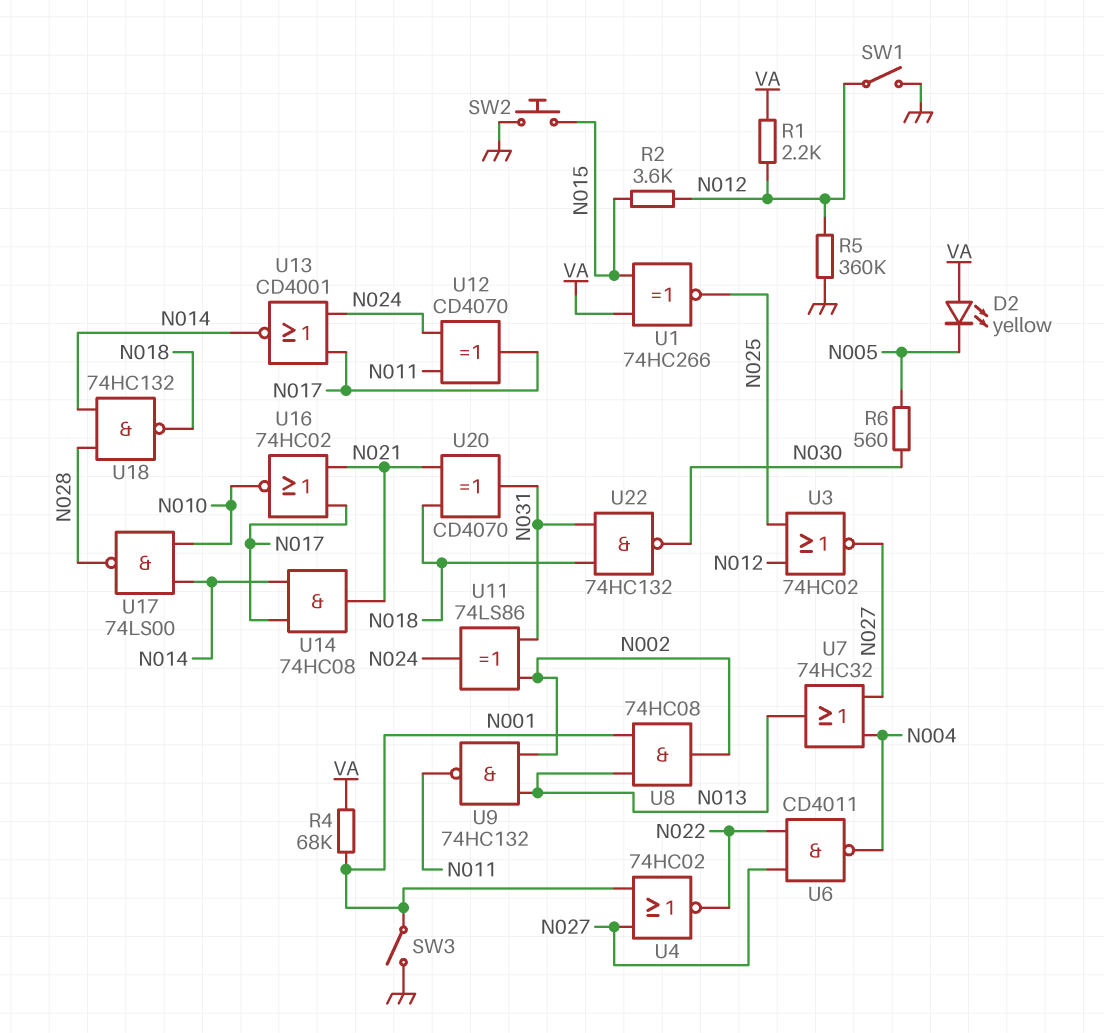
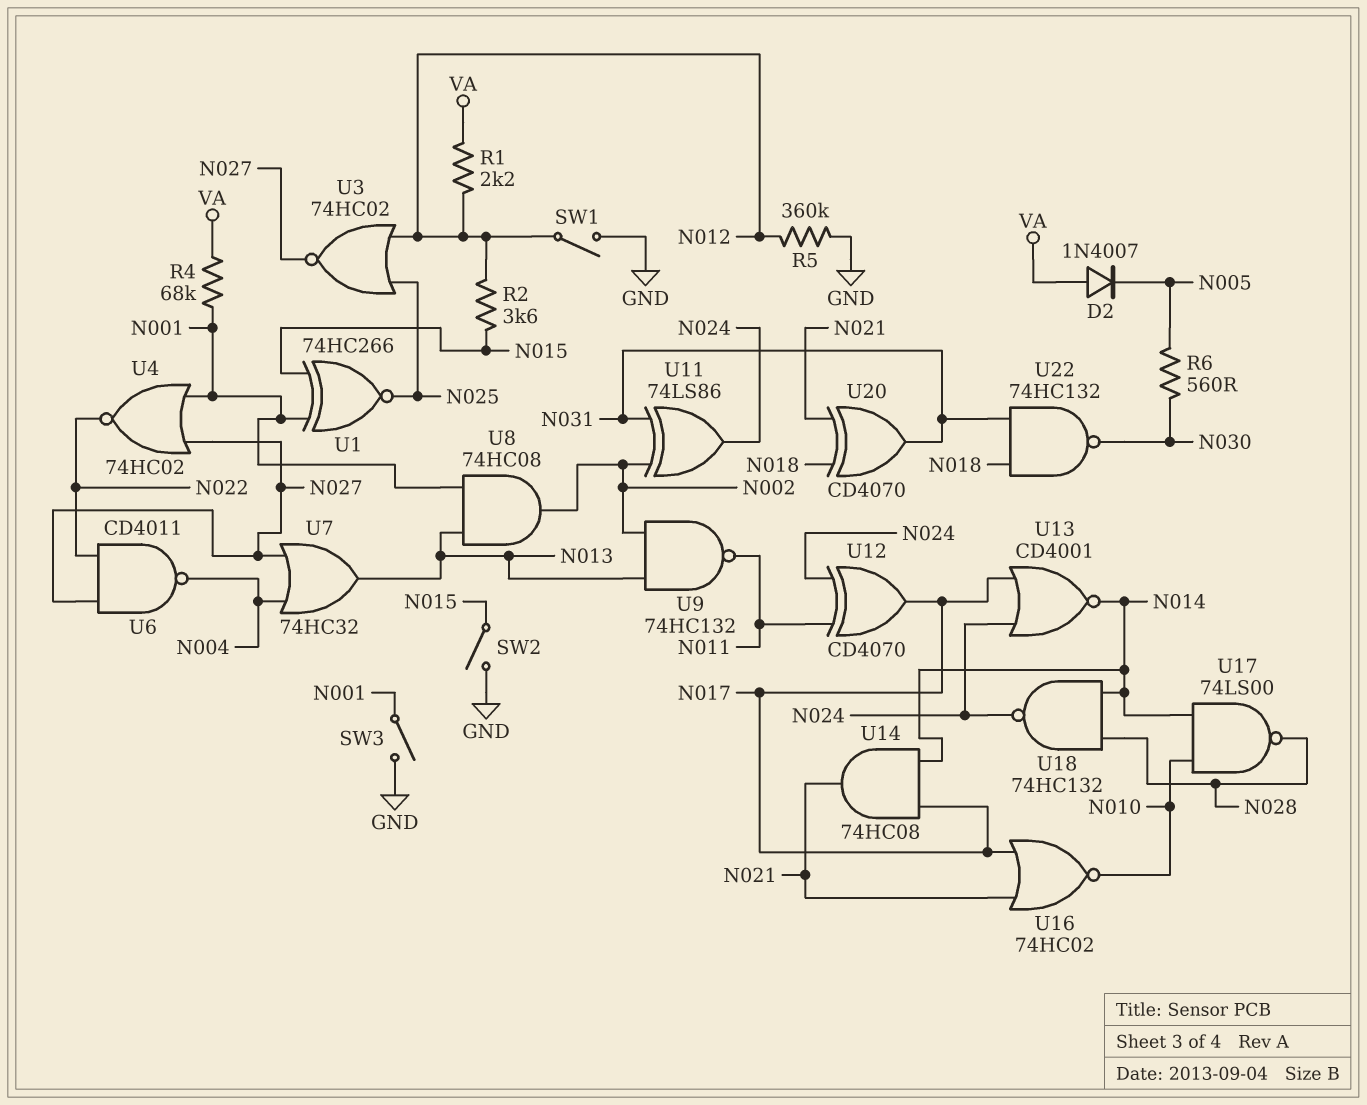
D2: LED yellow (A VA, K N005) -> diode 1N4007 (A VA, K N005)
SW2: button (GND, N015) -> switch (GND, N015)
U1: XNOR 74HC266 (in N015, in VA, out N025) -> XNOR 74HC266 (in N001, in N015, out N025)
U18: NAND 74HC132 (in N014, in N028, out N018) -> NAND 74HC132 (in N014, in N028, out N024)

